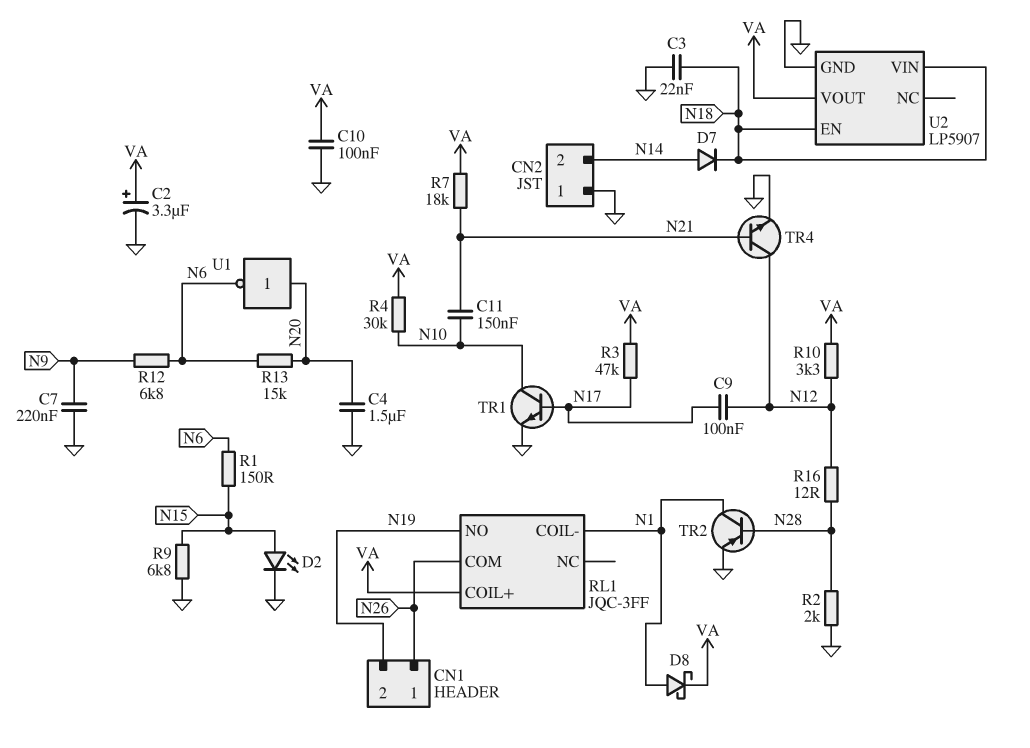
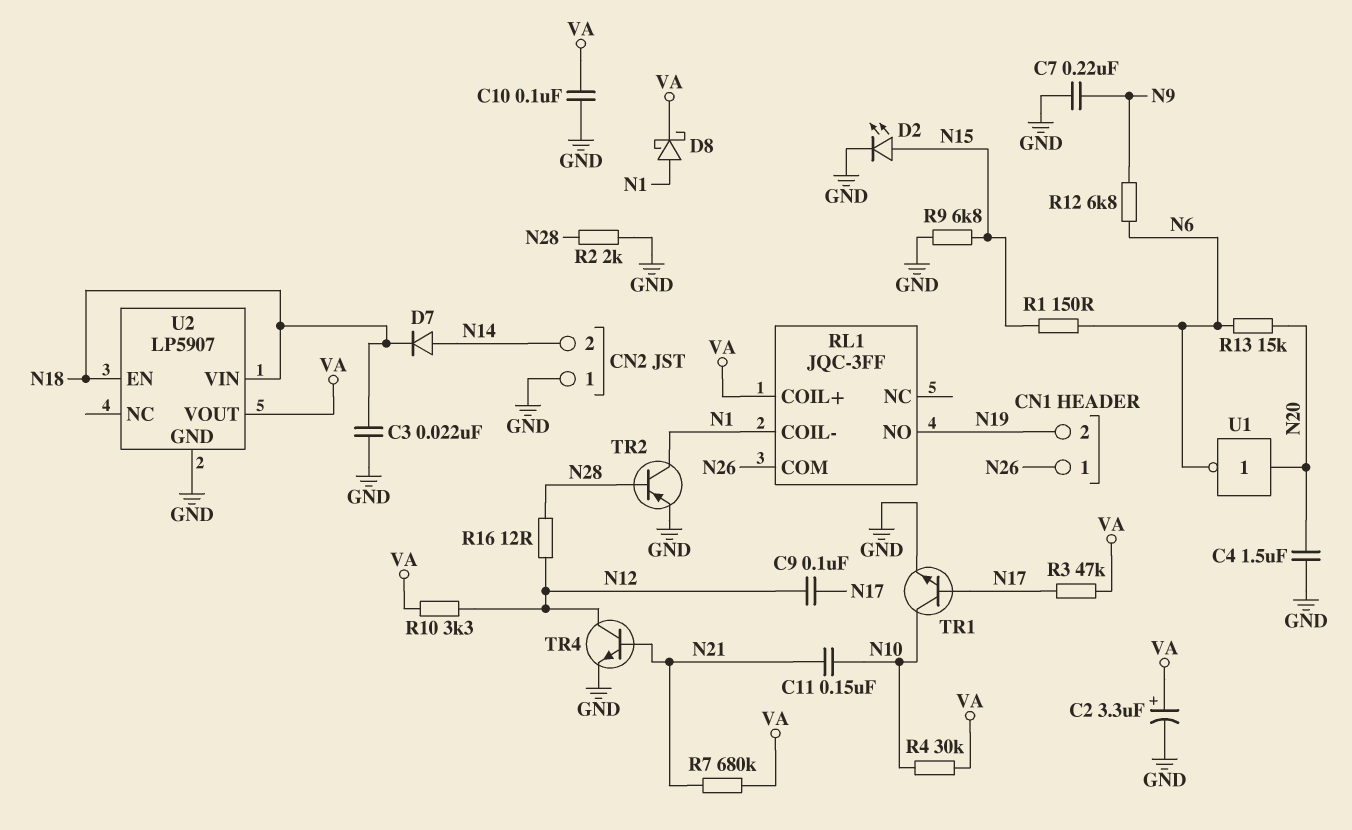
R7: 18k (N21, VA) -> 680k (N21, VA)

